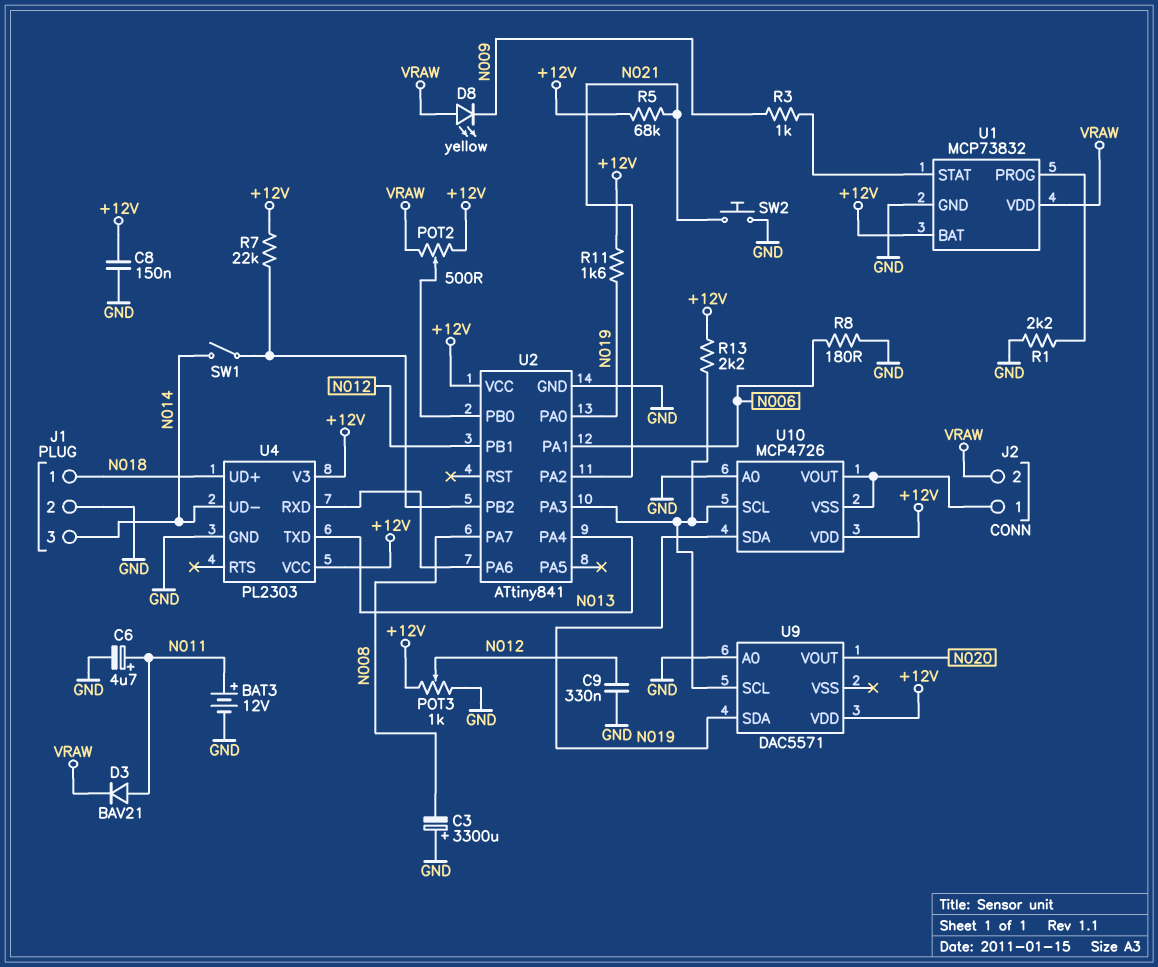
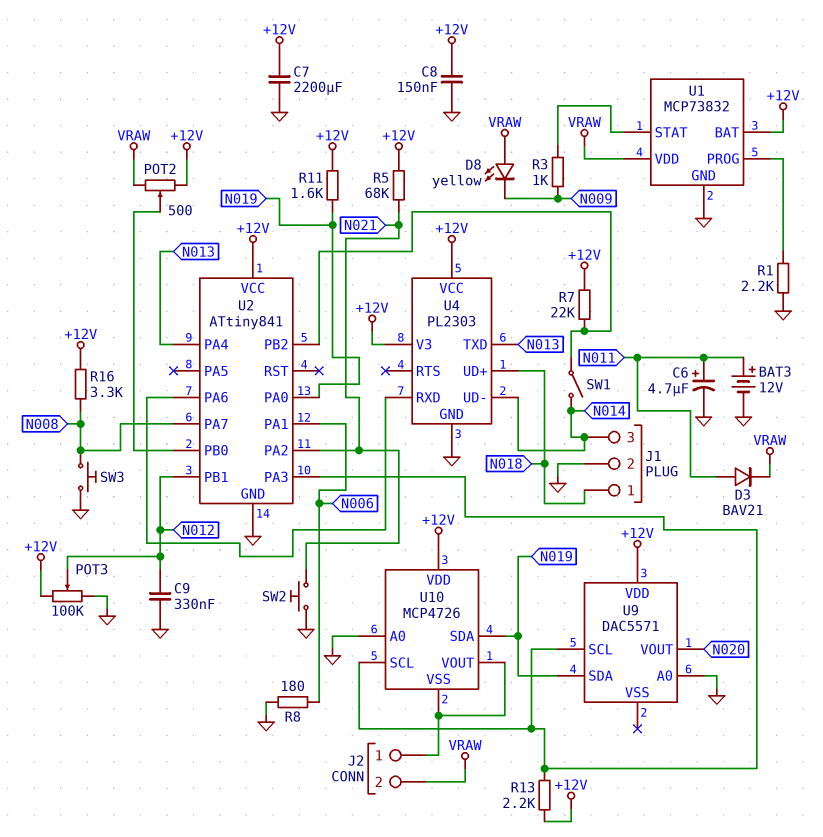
C3: 3300uF (plus GND, minus N008) -> none
C7: none -> 2200uF (+12V, GND)
POT3: 1k (+12V, GND, wiper N012) -> 100k (+12V, GND, wiper N012)
R16: none -> 3.3k (+12V, N008)
SW3: none -> button (GND, N008)

